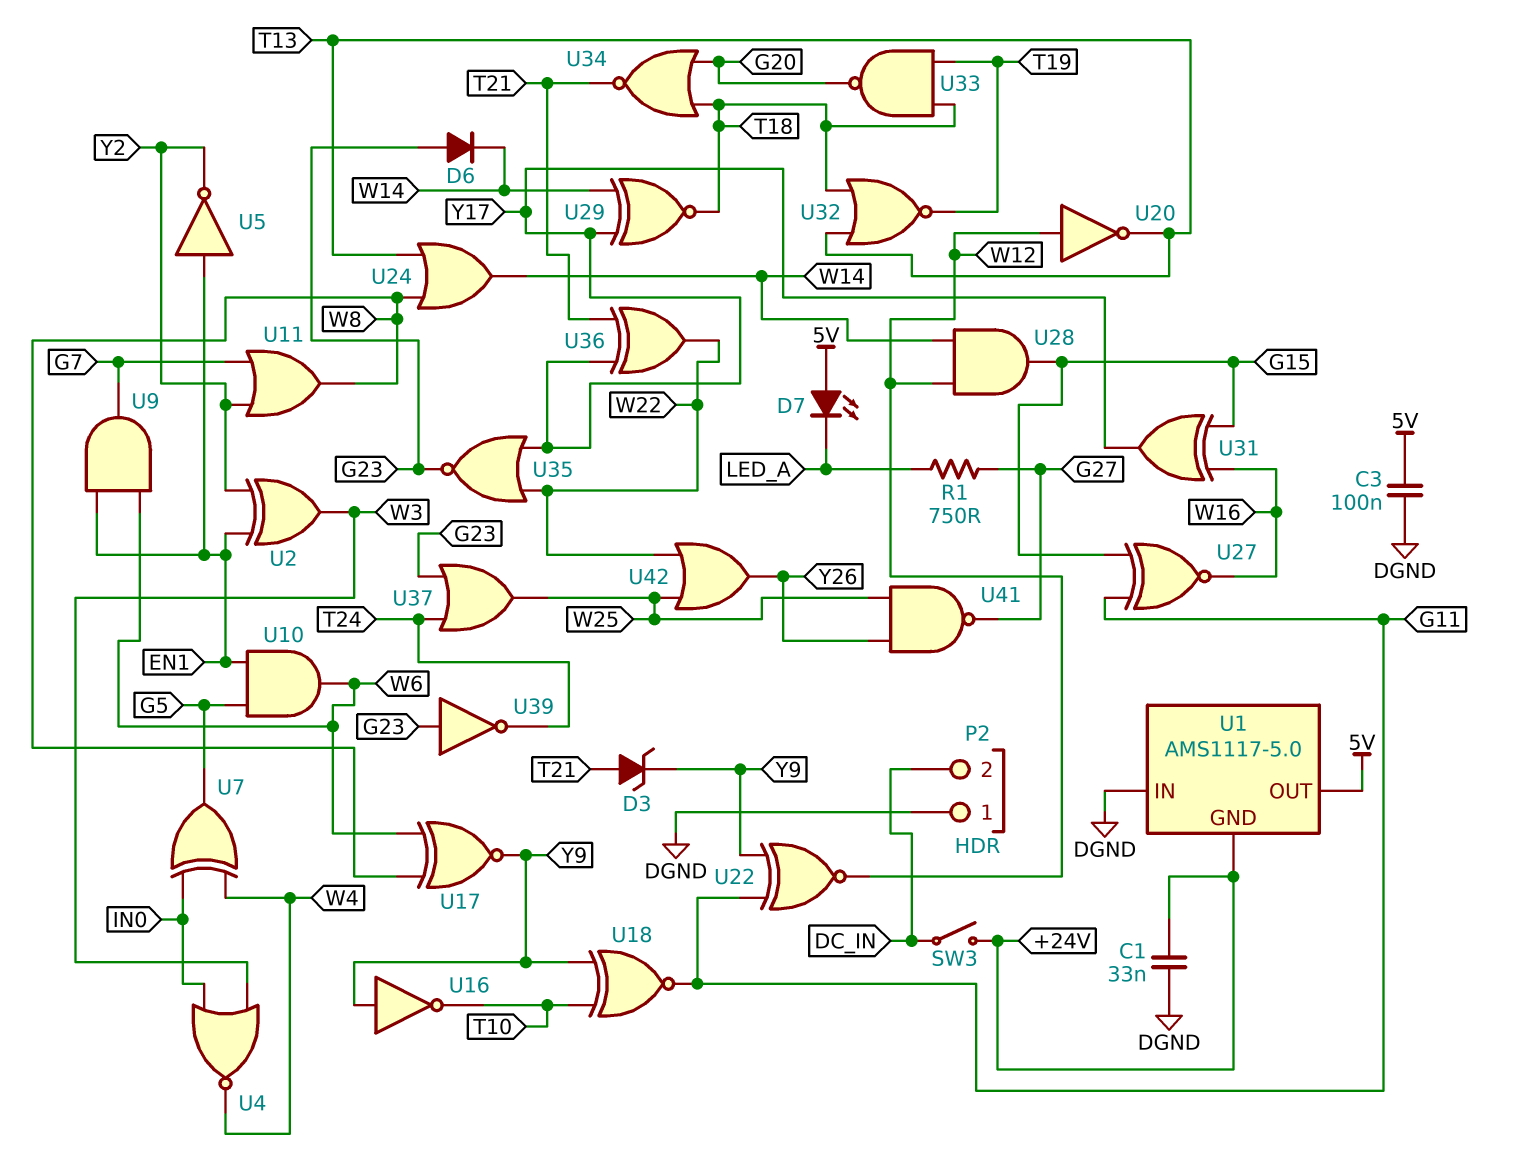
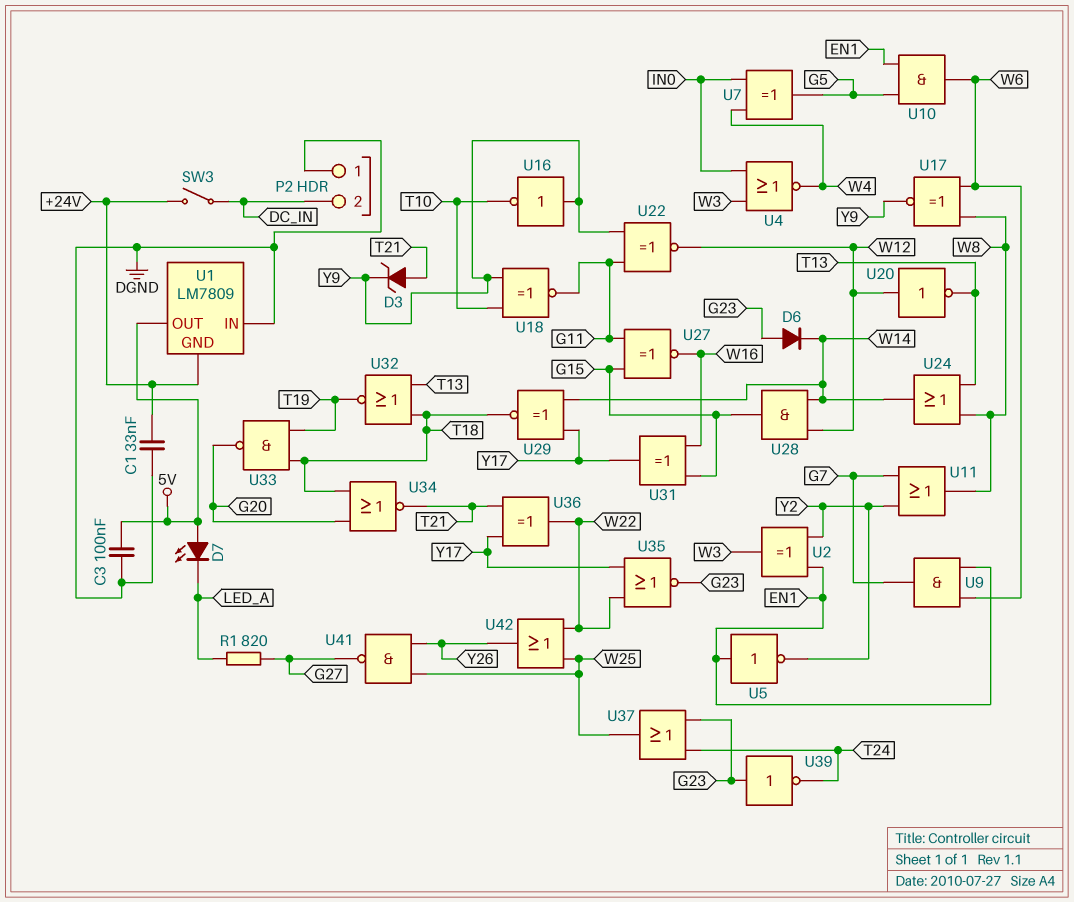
R1: 750 (G27, LED_A) -> 820 (G27, LED_A)
U1: AMS1117-5.0 -> LM7809

